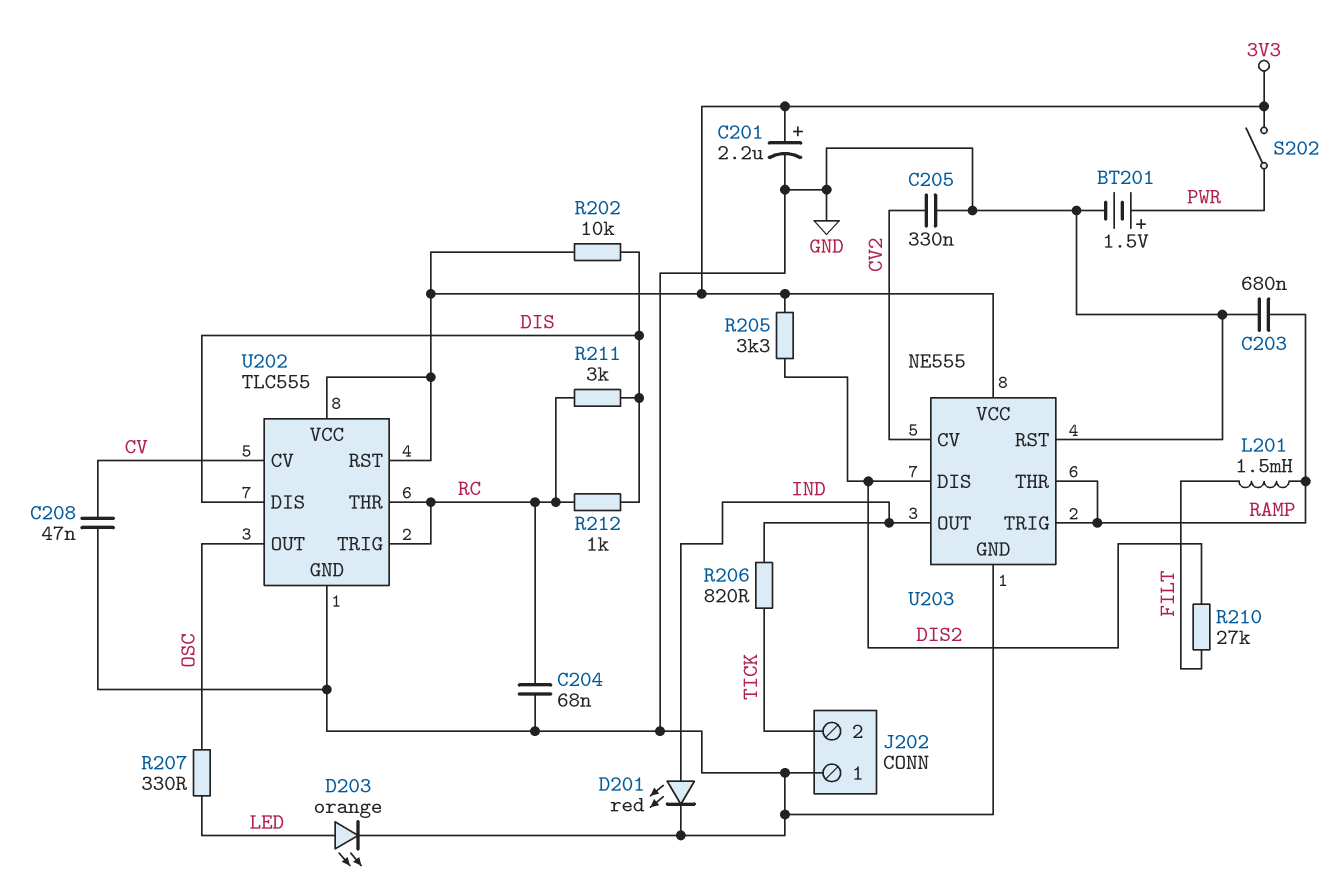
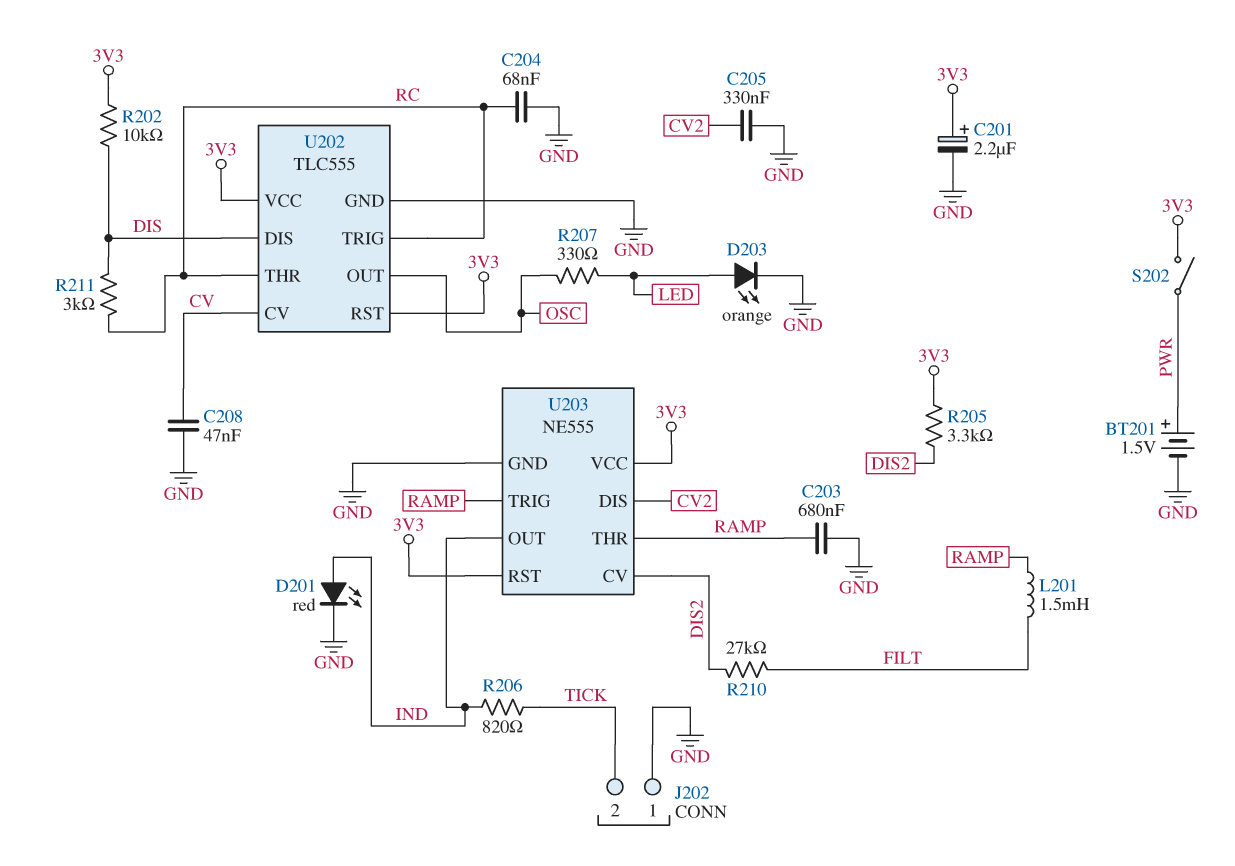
R212: 1k (DIS, RC) -> none
U203 pin CV: CV2 -> DIS2
U203 pin DIS: DIS2 -> CV2
U203 pin RST: GND -> 3V3

